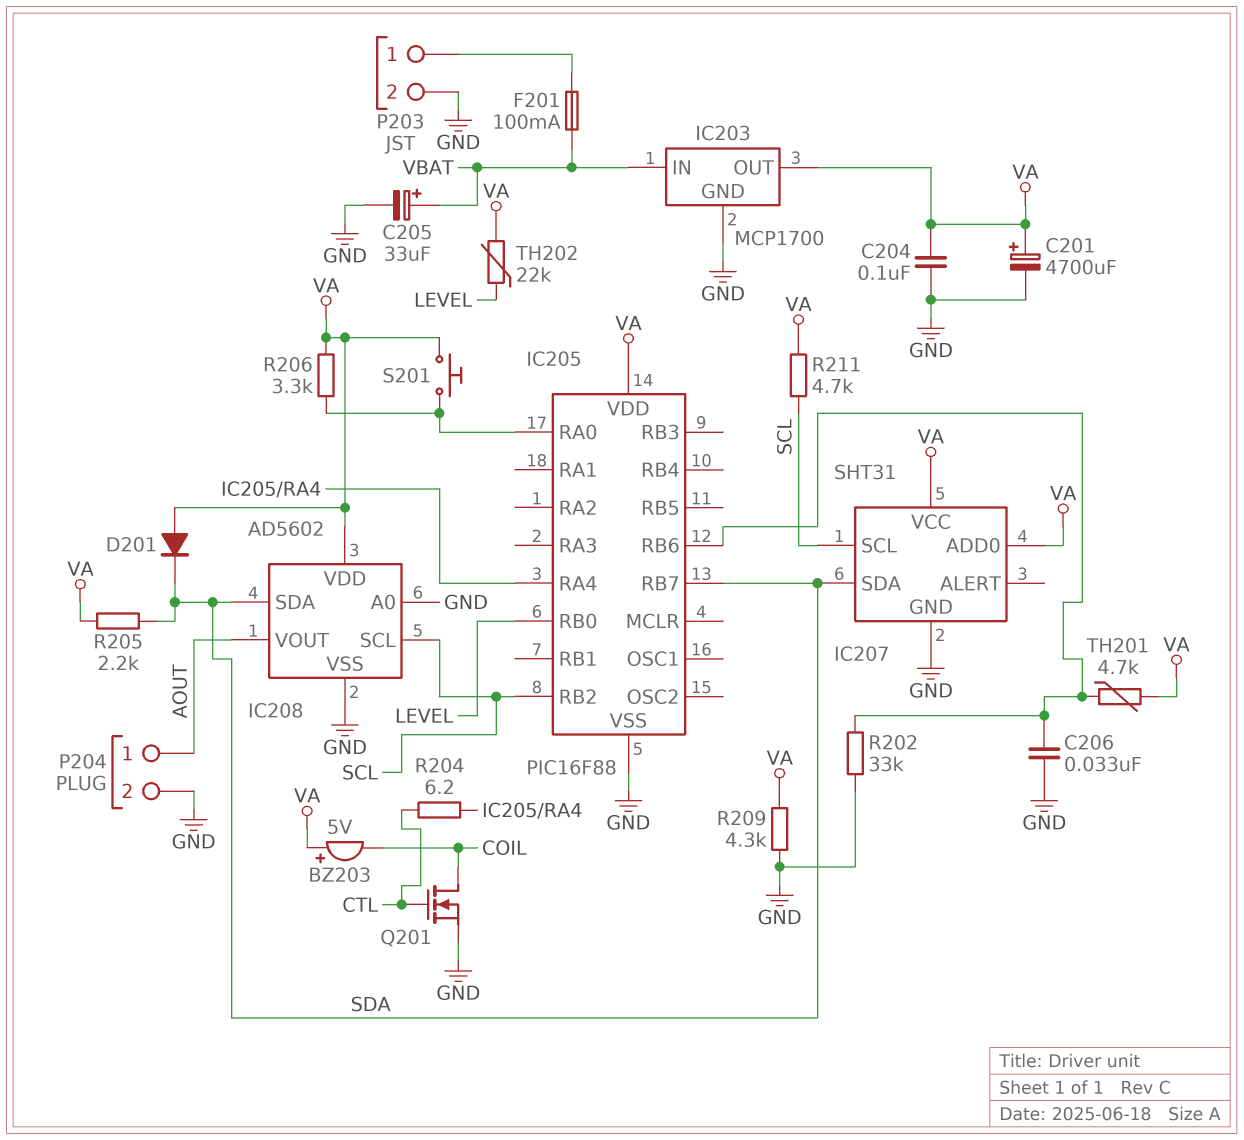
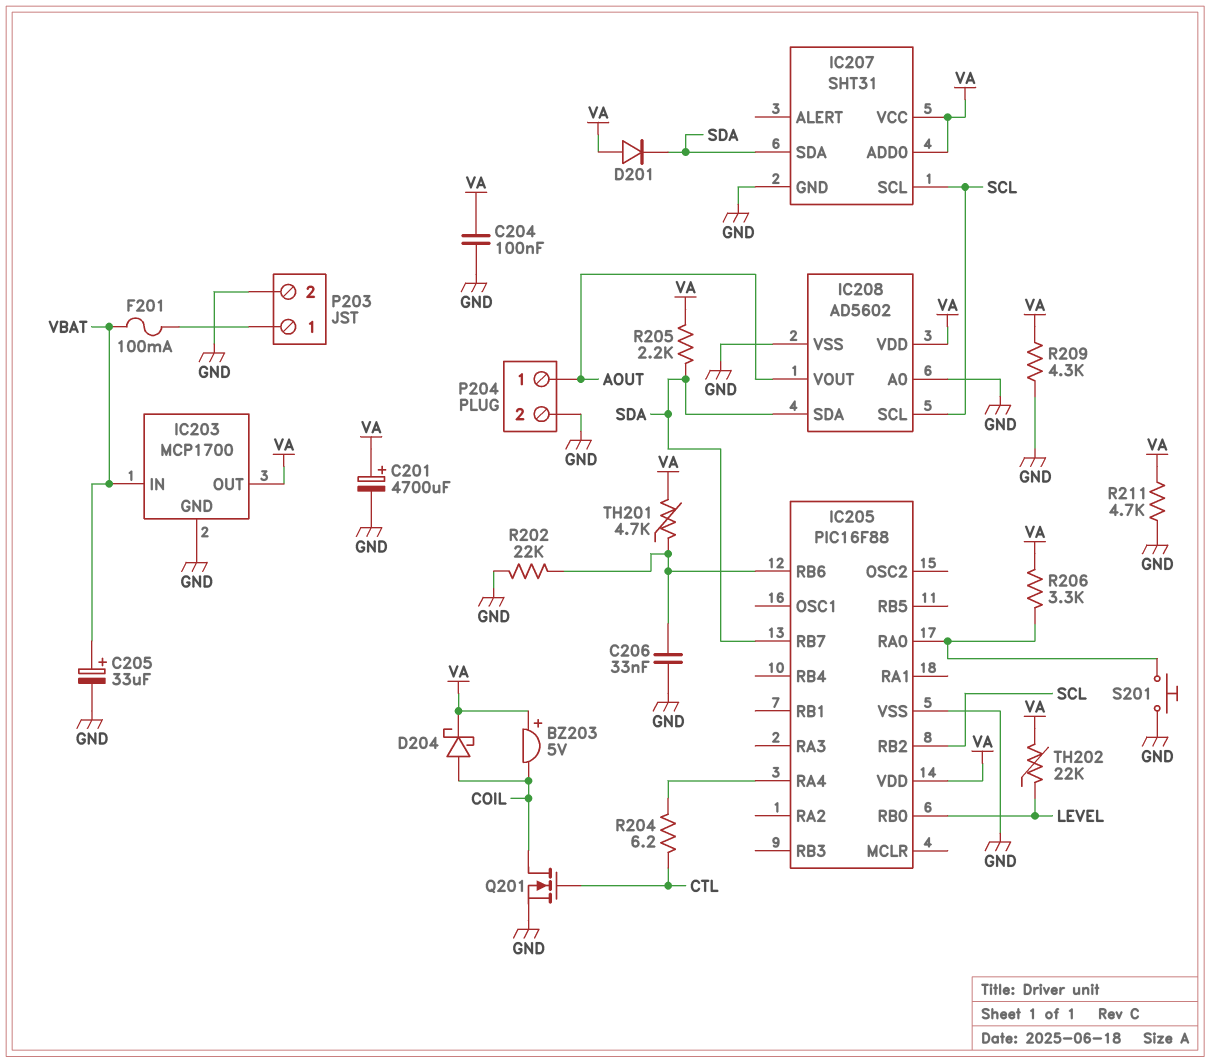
D204: none -> schottky (A COIL, K VA)
R202: 33k (GND, IC205/RB6) -> 22k (GND, IC205/RB6)
R211: 4.7k (SCL, VA) -> 4.7k (GND, VA)
S201: button (IC205/RA0, VA) -> button (GND, IC205/RA0)

